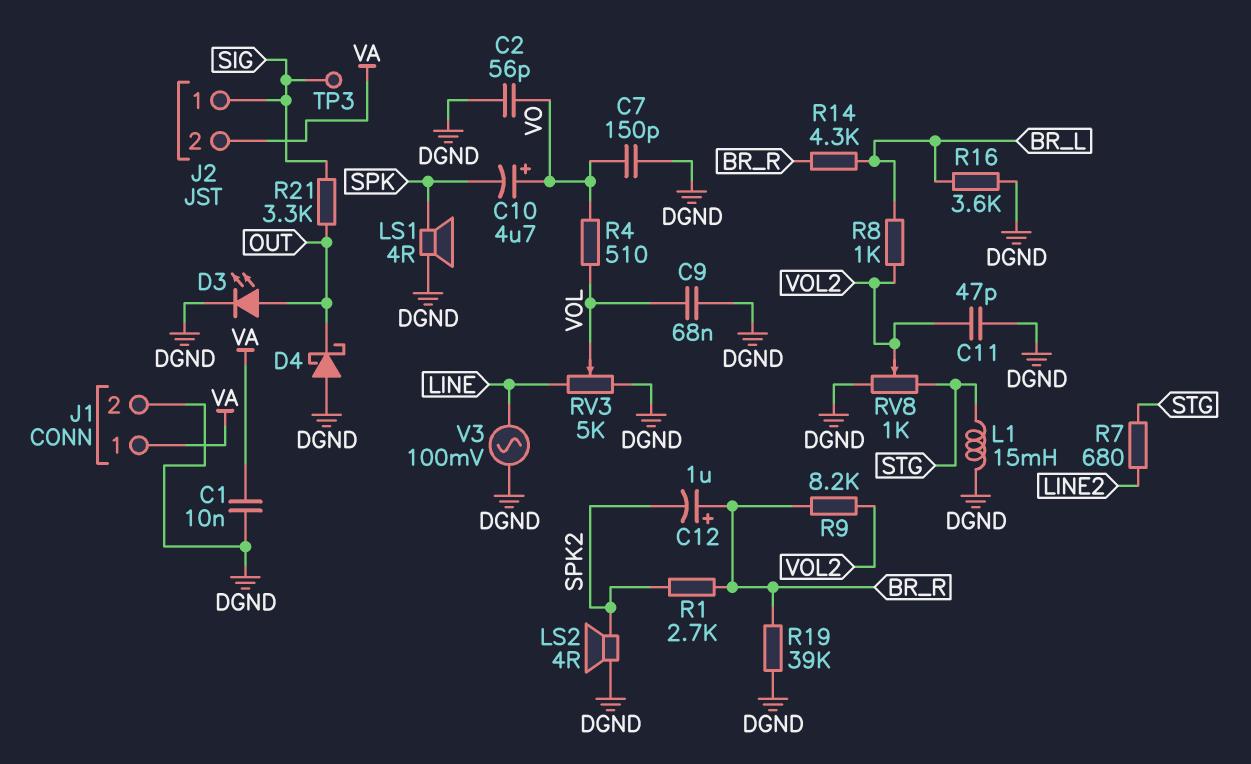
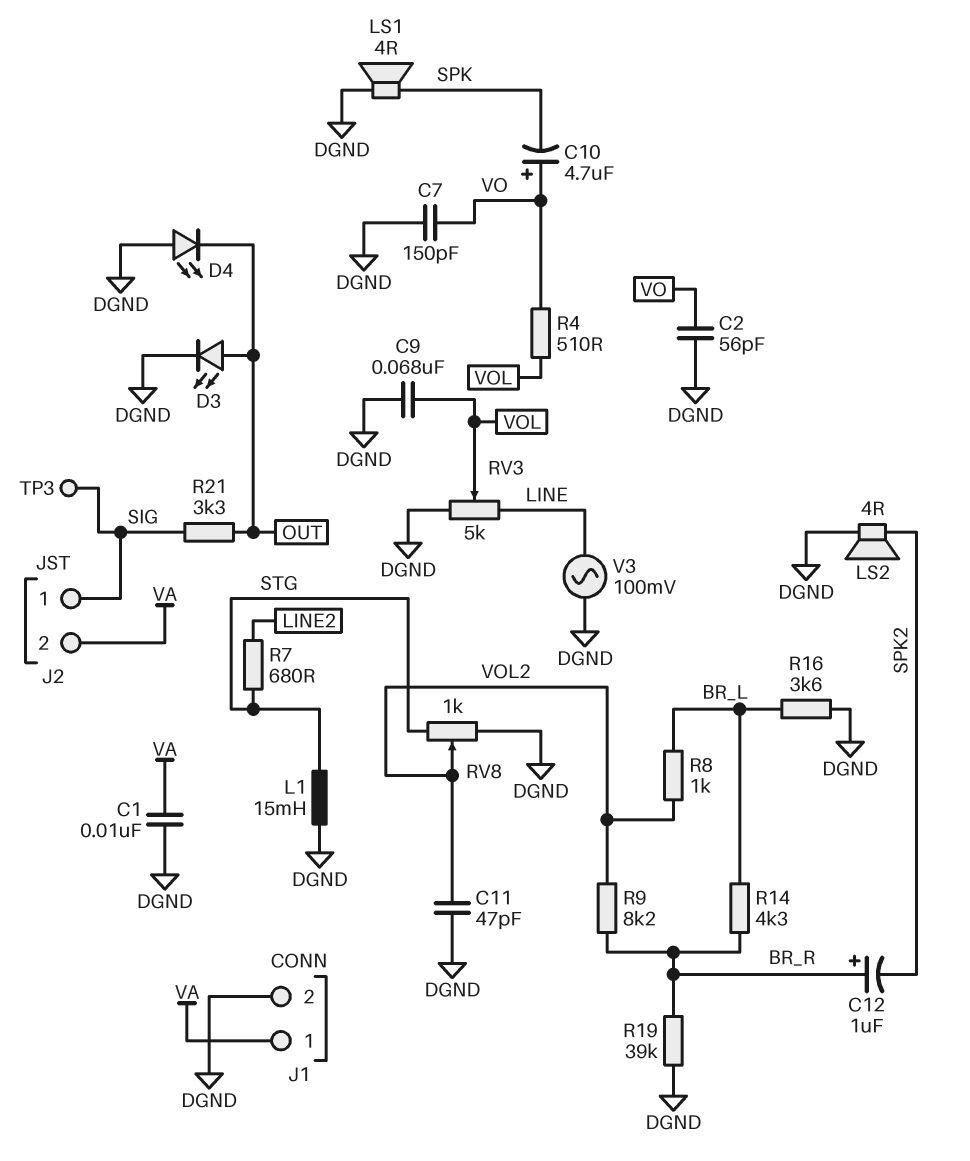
D4: schottky (A DGND, K OUT) -> LED (A DGND, K OUT)
R1: 2.7k (BR_R, SPK2) -> none

